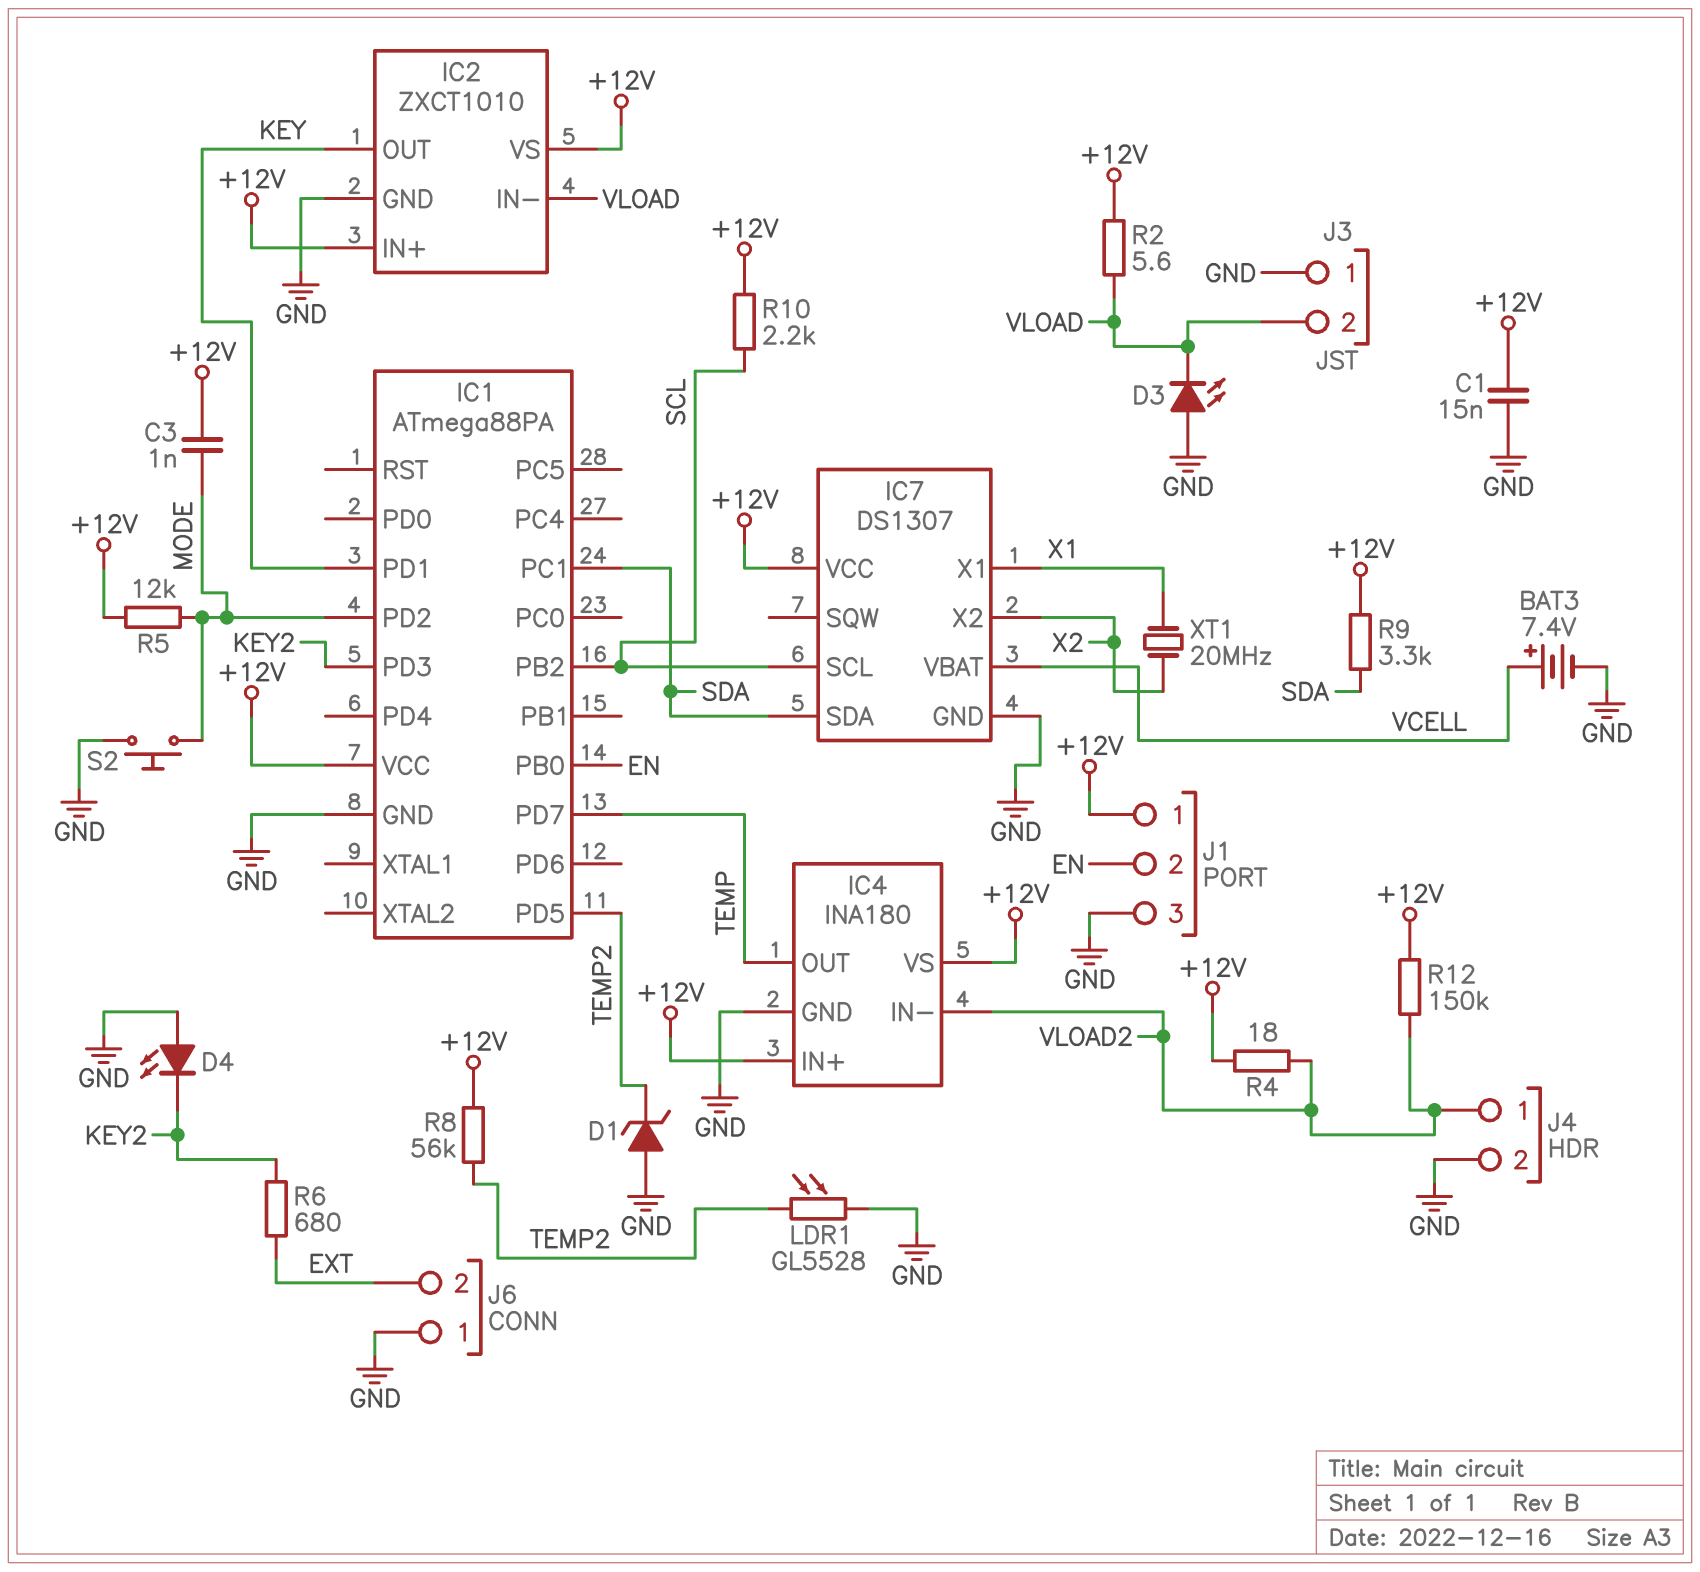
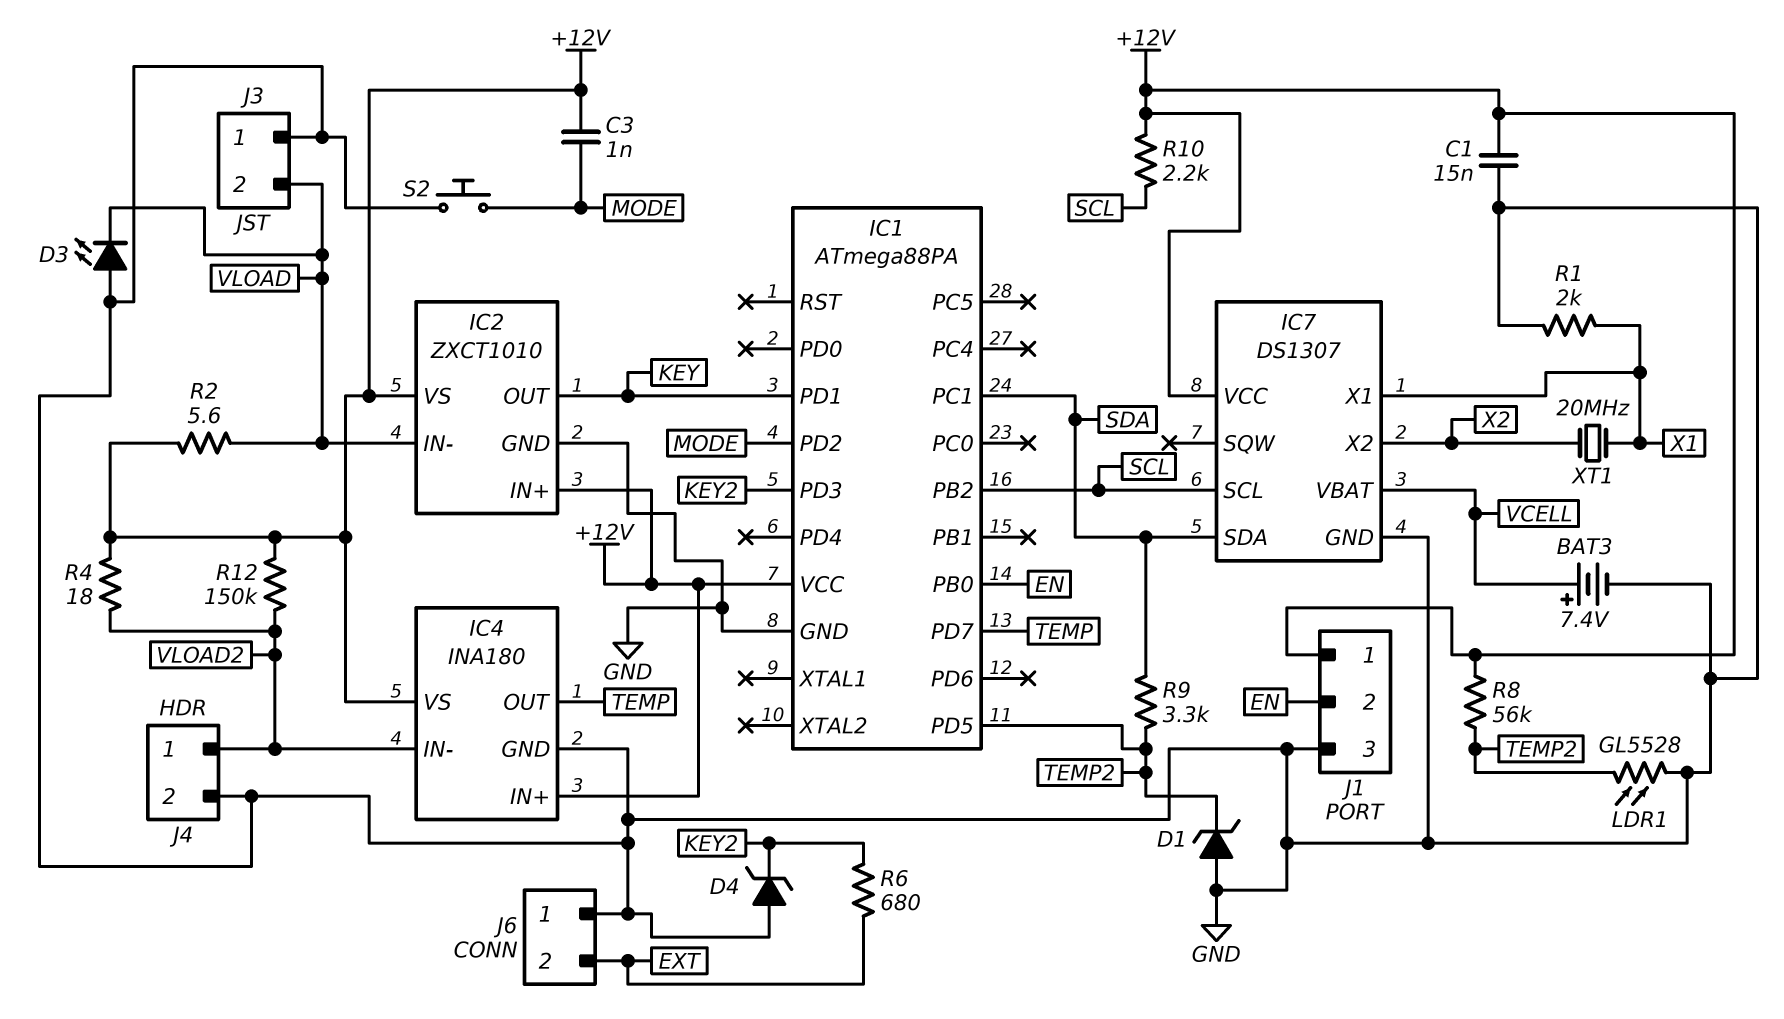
D4: LED (A GND, K KEY2) -> zener (A GND, K KEY2)
R1: none -> 2k (GND, X1)
R5: 12k (+12V, MODE) -> none
R9: 3.3k (+12V, SDA) -> 3.3k (SDA, TEMP2)

